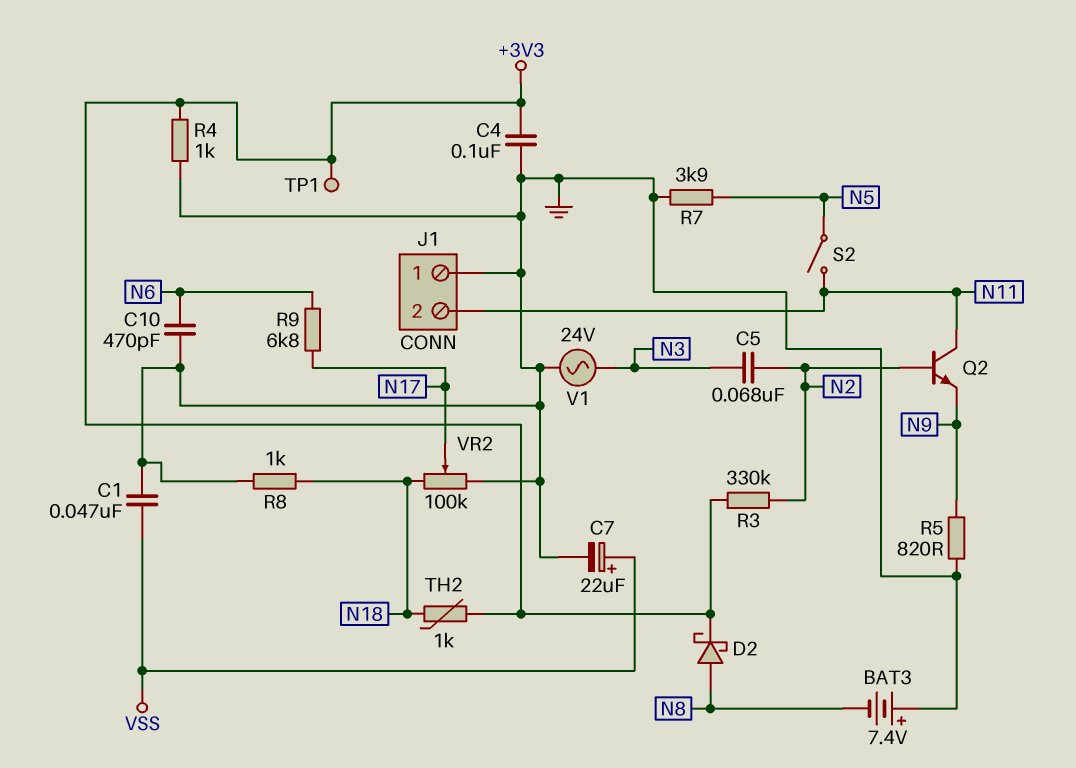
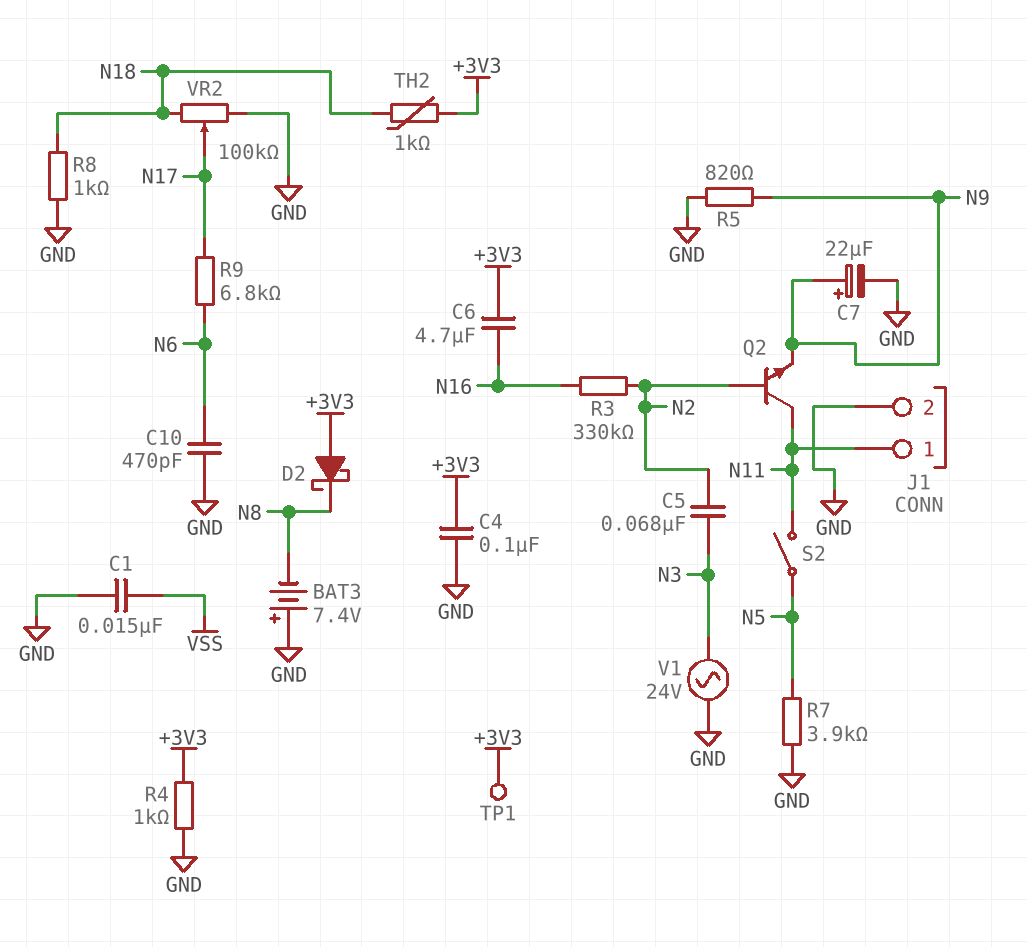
C1: 47nF (GND, VSS) -> 15nF (GND, VSS)
C6: none -> 4.7uF (+3V3, N16)
C7: 22uF (plus VSS, minus GND) -> 22uF (plus N9, minus GND)
D2: schottky (A N8, K +3V3) -> schottky (A +3V3, K N8)
J1 pin 1: GND -> N11
J1 pin 2: N11 -> GND
R3: 330k (+3V3, N2) -> 330k (N2, N16)

